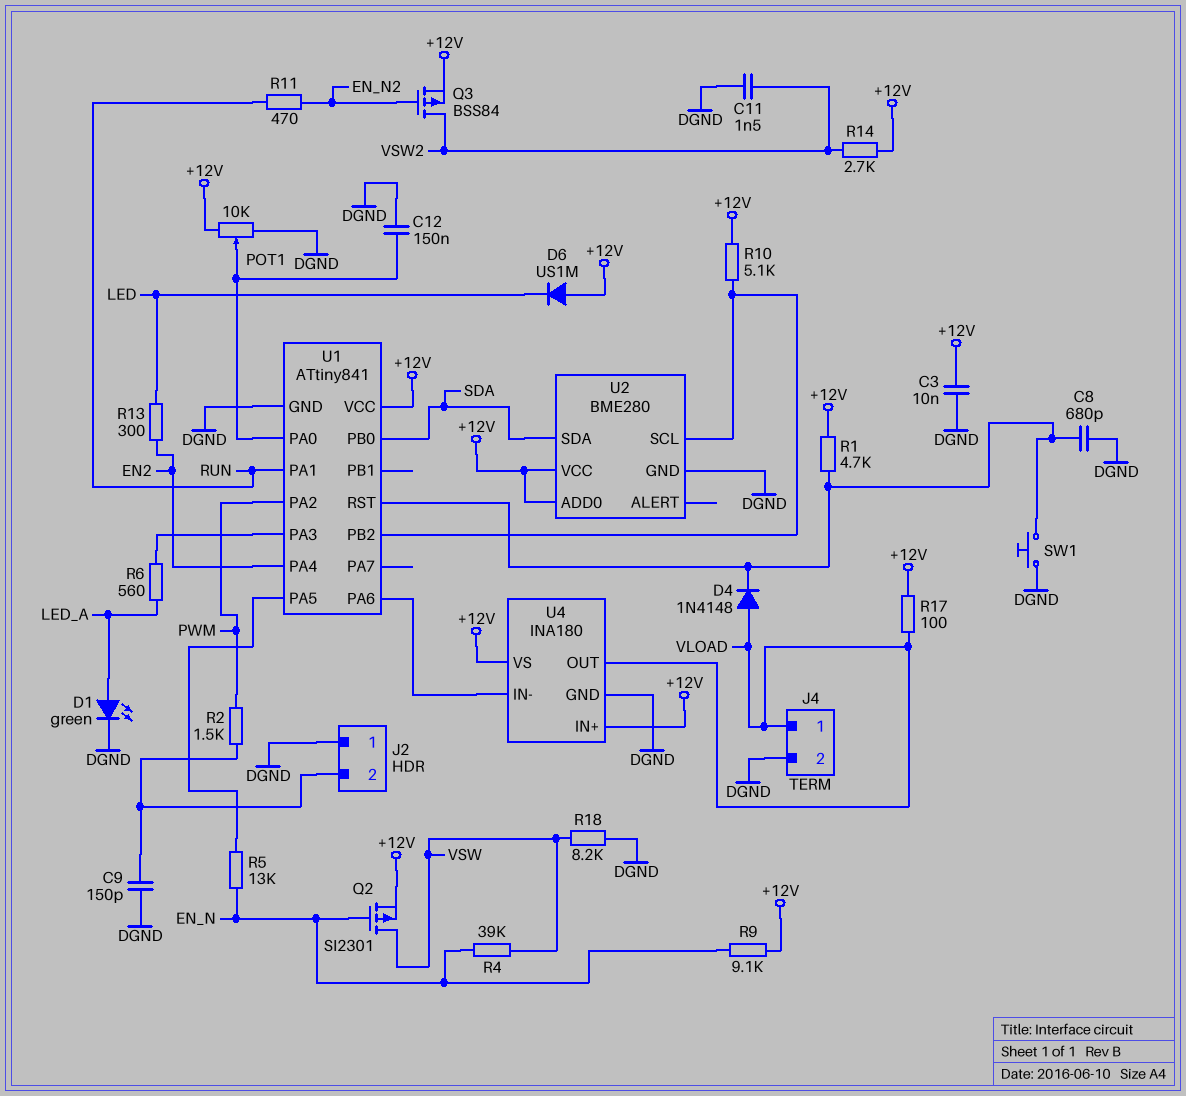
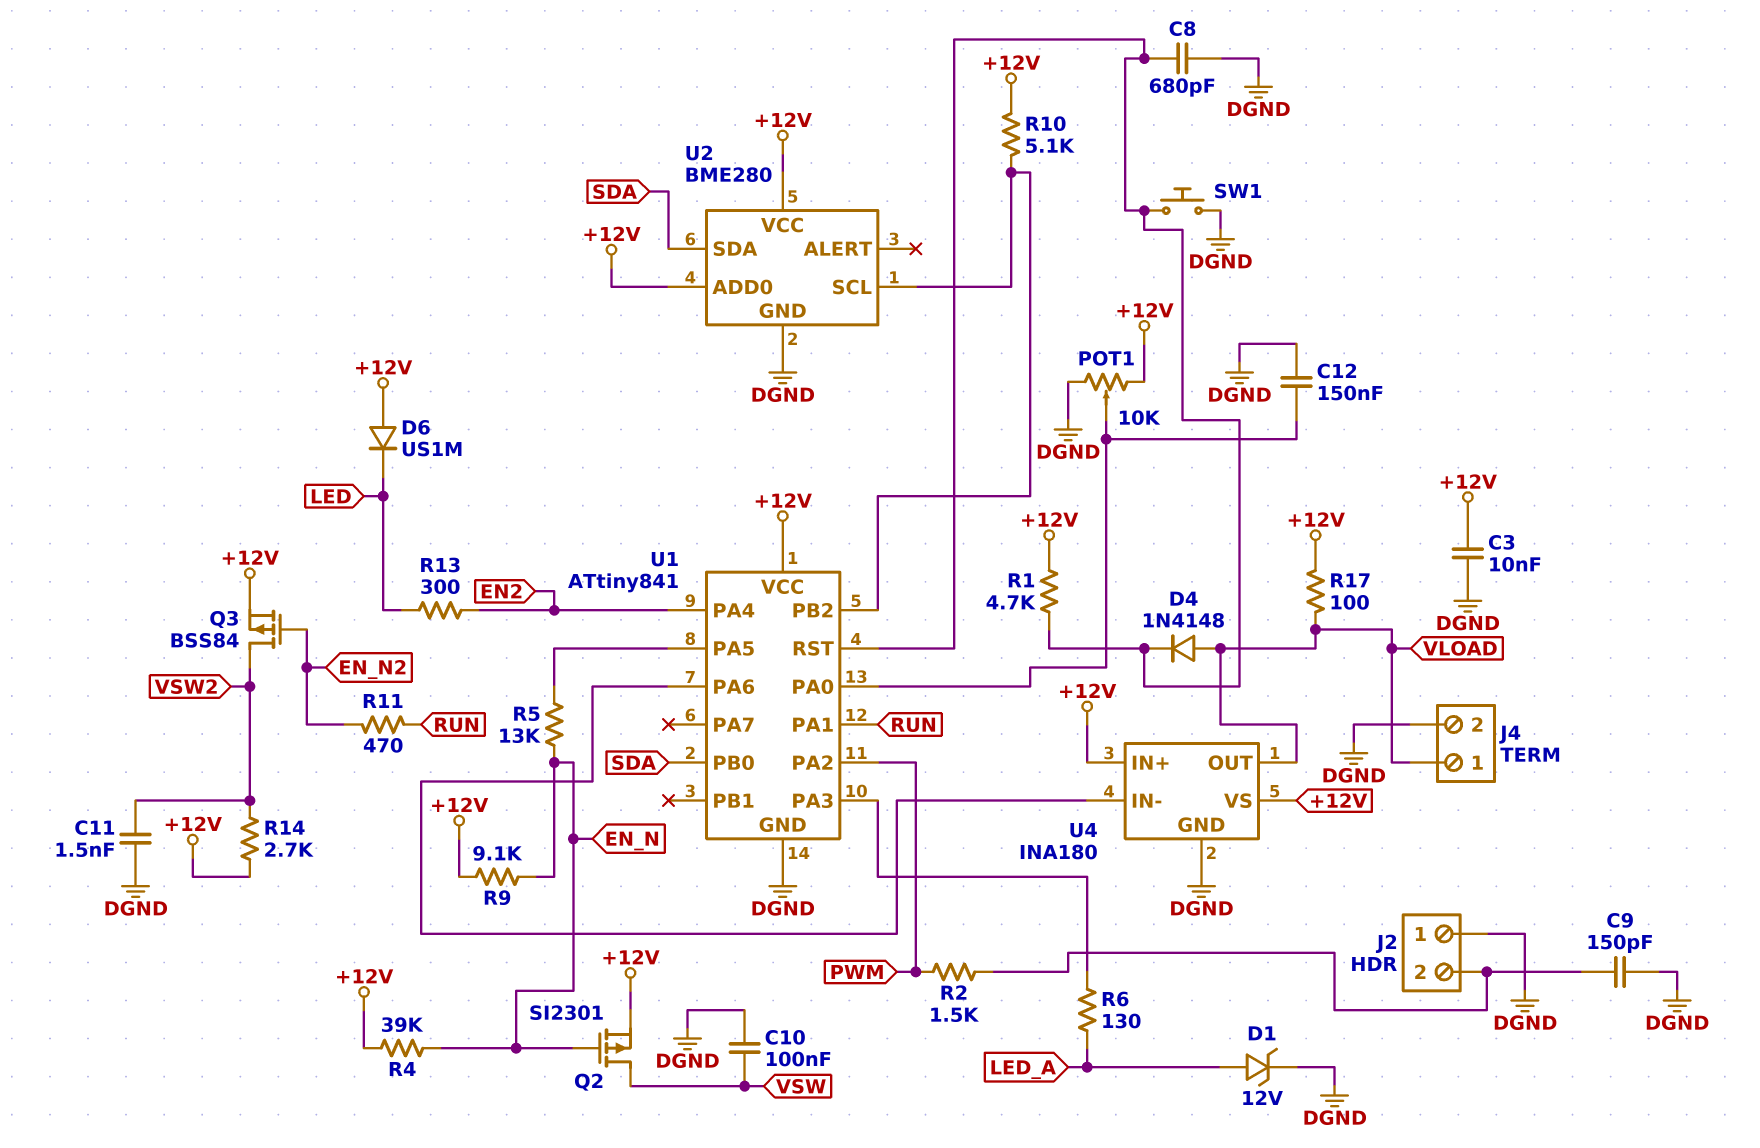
C10: none -> 100nF (DGND, VSW)
D1: LED green (A LED_A, K DGND) -> zener 12V (A LED_A, K DGND)
R4: 39k (EN_N, VSW) -> 39k (+12V, EN_N)
R6: 560 (LED_A, U1/PA3) -> 130 (LED_A, U1/PA3)
R18: 8.2k (DGND, VSW) -> none

